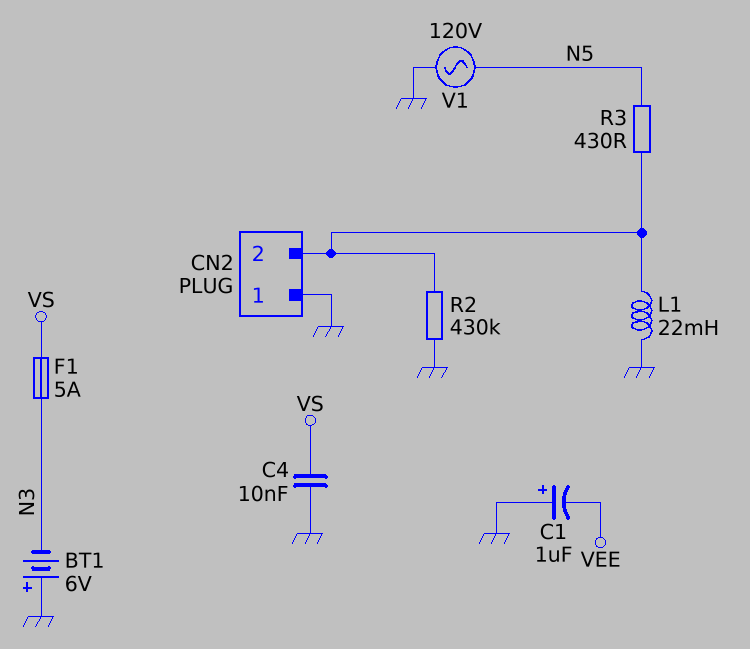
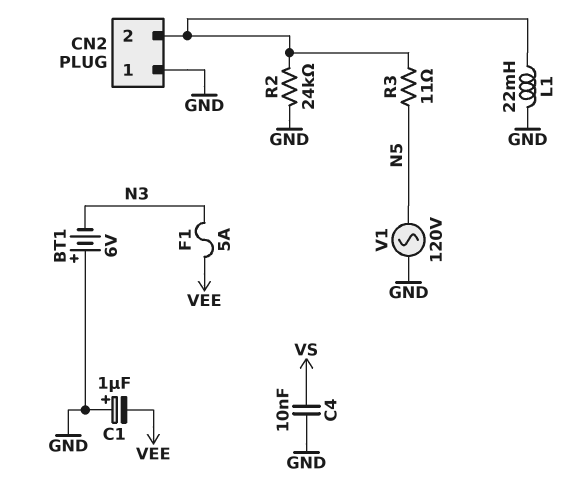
F1: 5A (N3, VS) -> 5A (N3, VEE)
R2: 430k (CN2/2, GND) -> 24k (CN2/2, GND)
R3: 430 (CN2/2, N5) -> 11 (CN2/2, N5)

